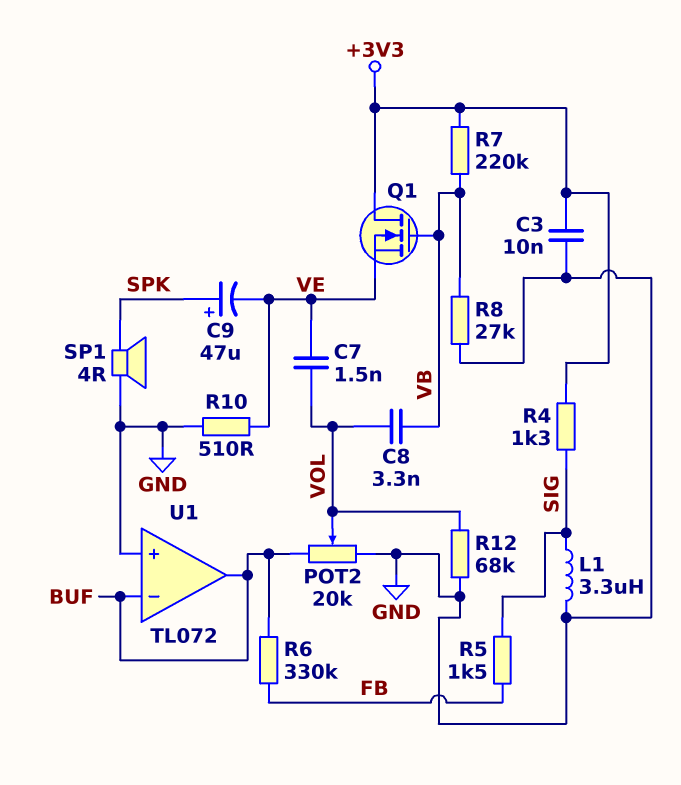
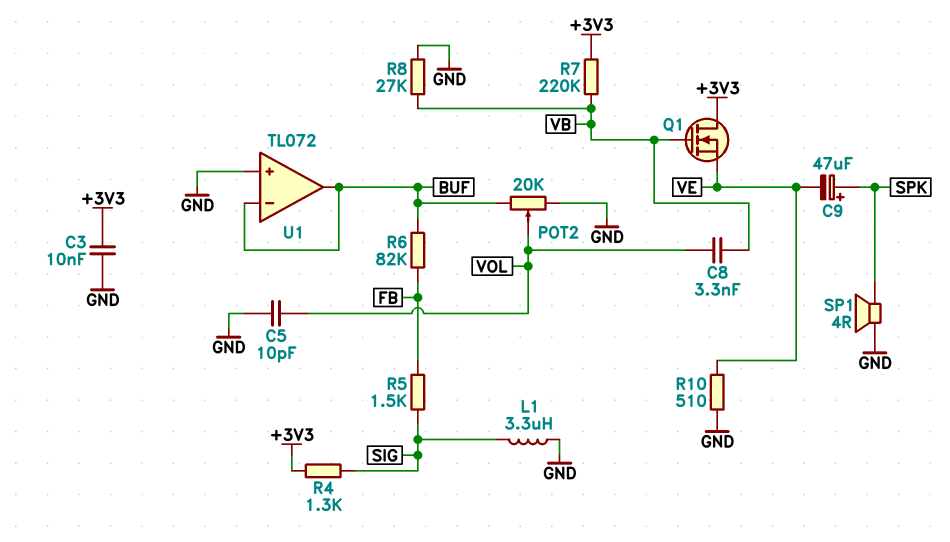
C5: none -> 10pF (GND, VOL)
C7: 1.5nF (VE, VOL) -> none
R6: 330k (BUF, FB) -> 82k (BUF, FB)
R12: 68k (GND, VOL) -> none

